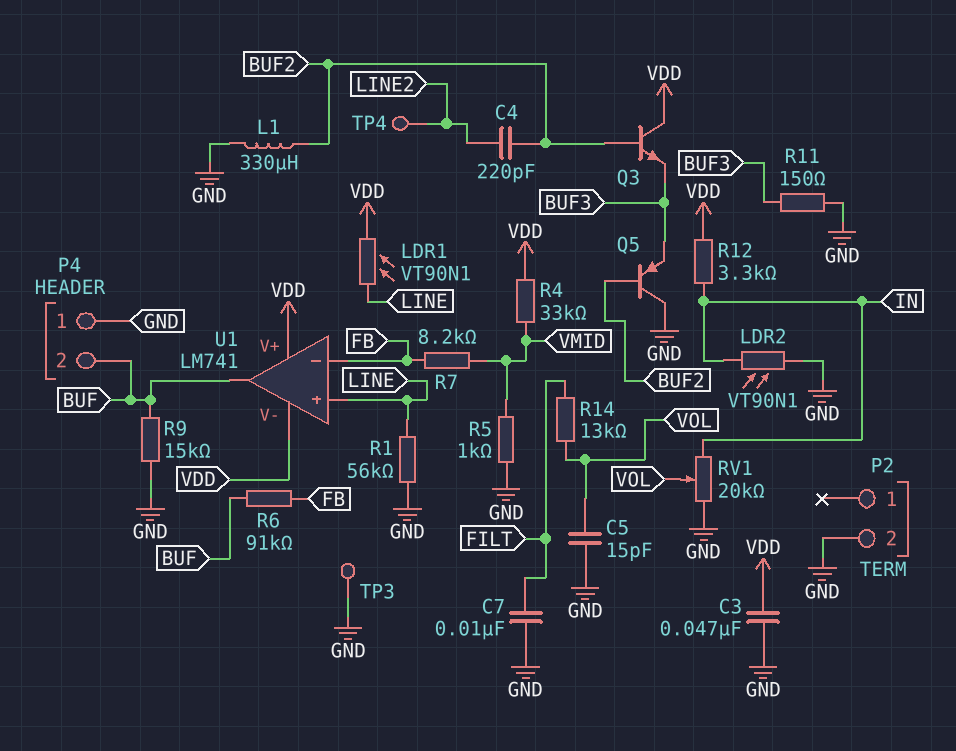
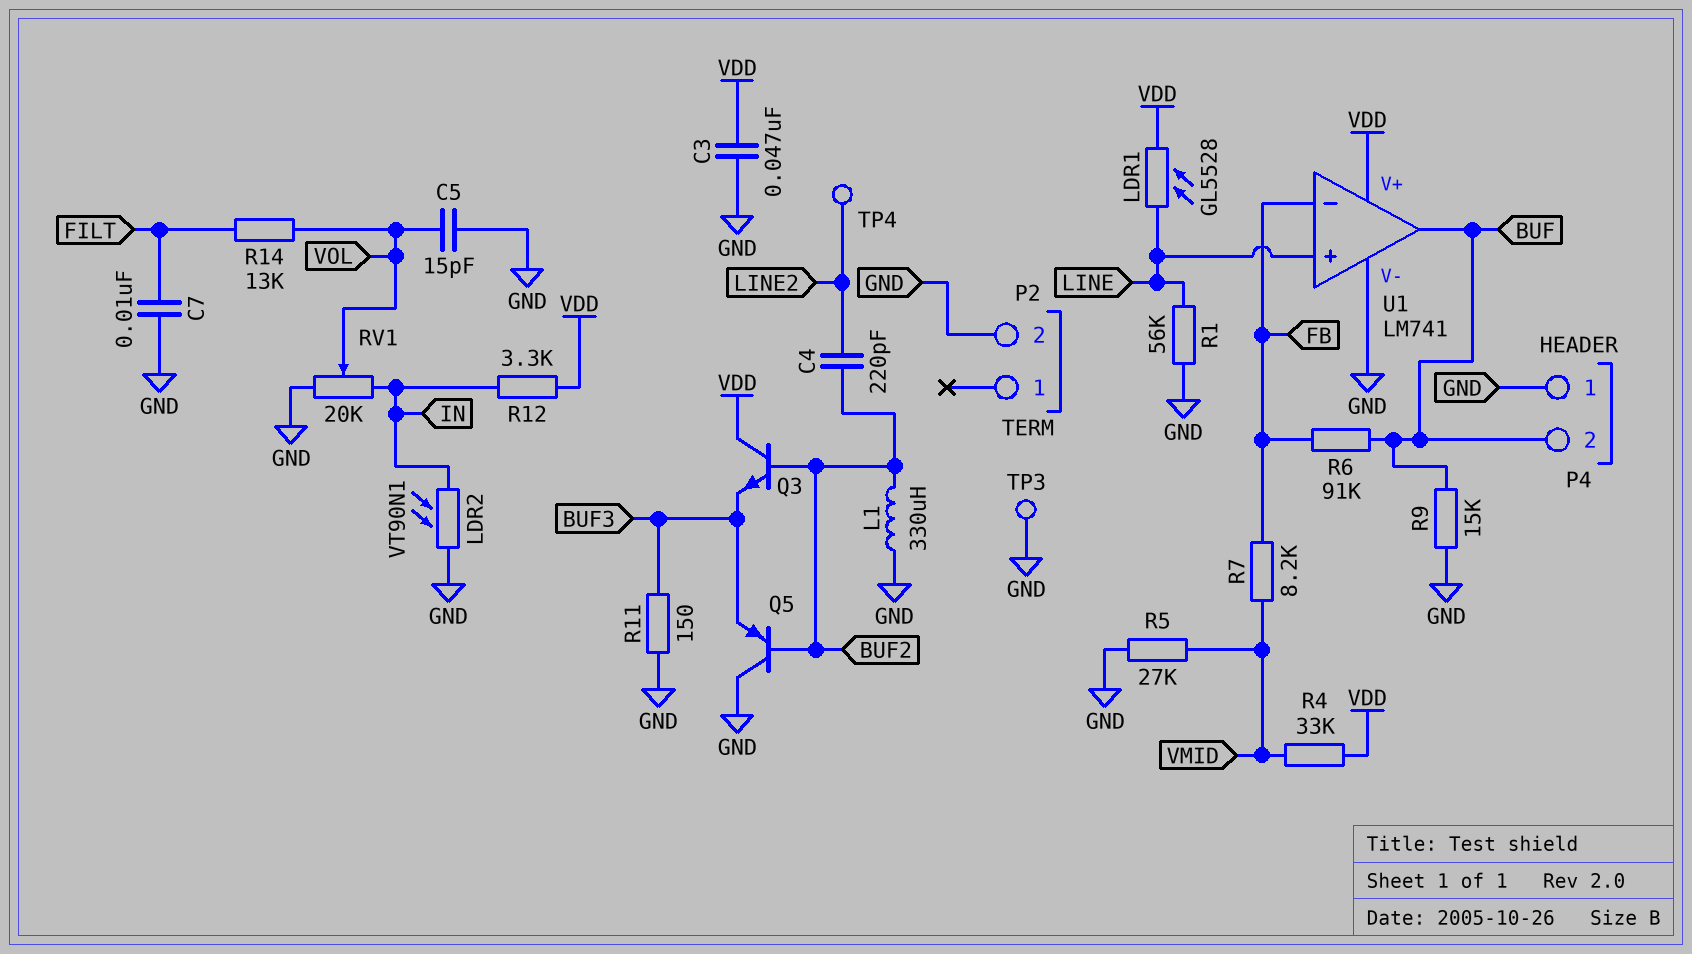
LDR1: VT90N1 (LINE, VDD) -> GL5528 (LINE, VDD)
R5: 1k (GND, VMID) -> 27k (GND, VMID)
U1 pin V-: VDD -> GND

